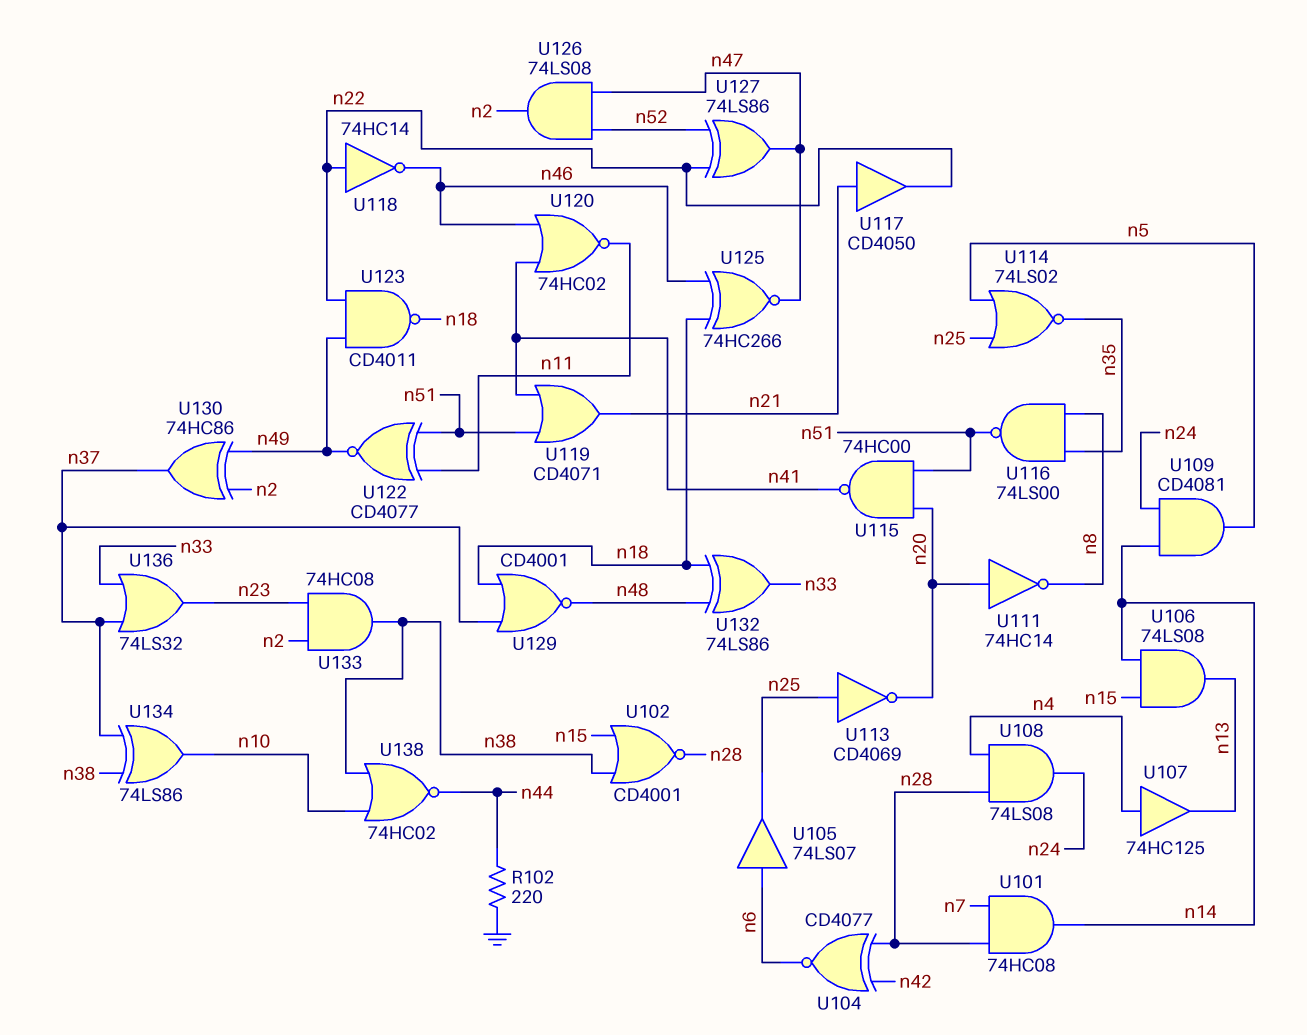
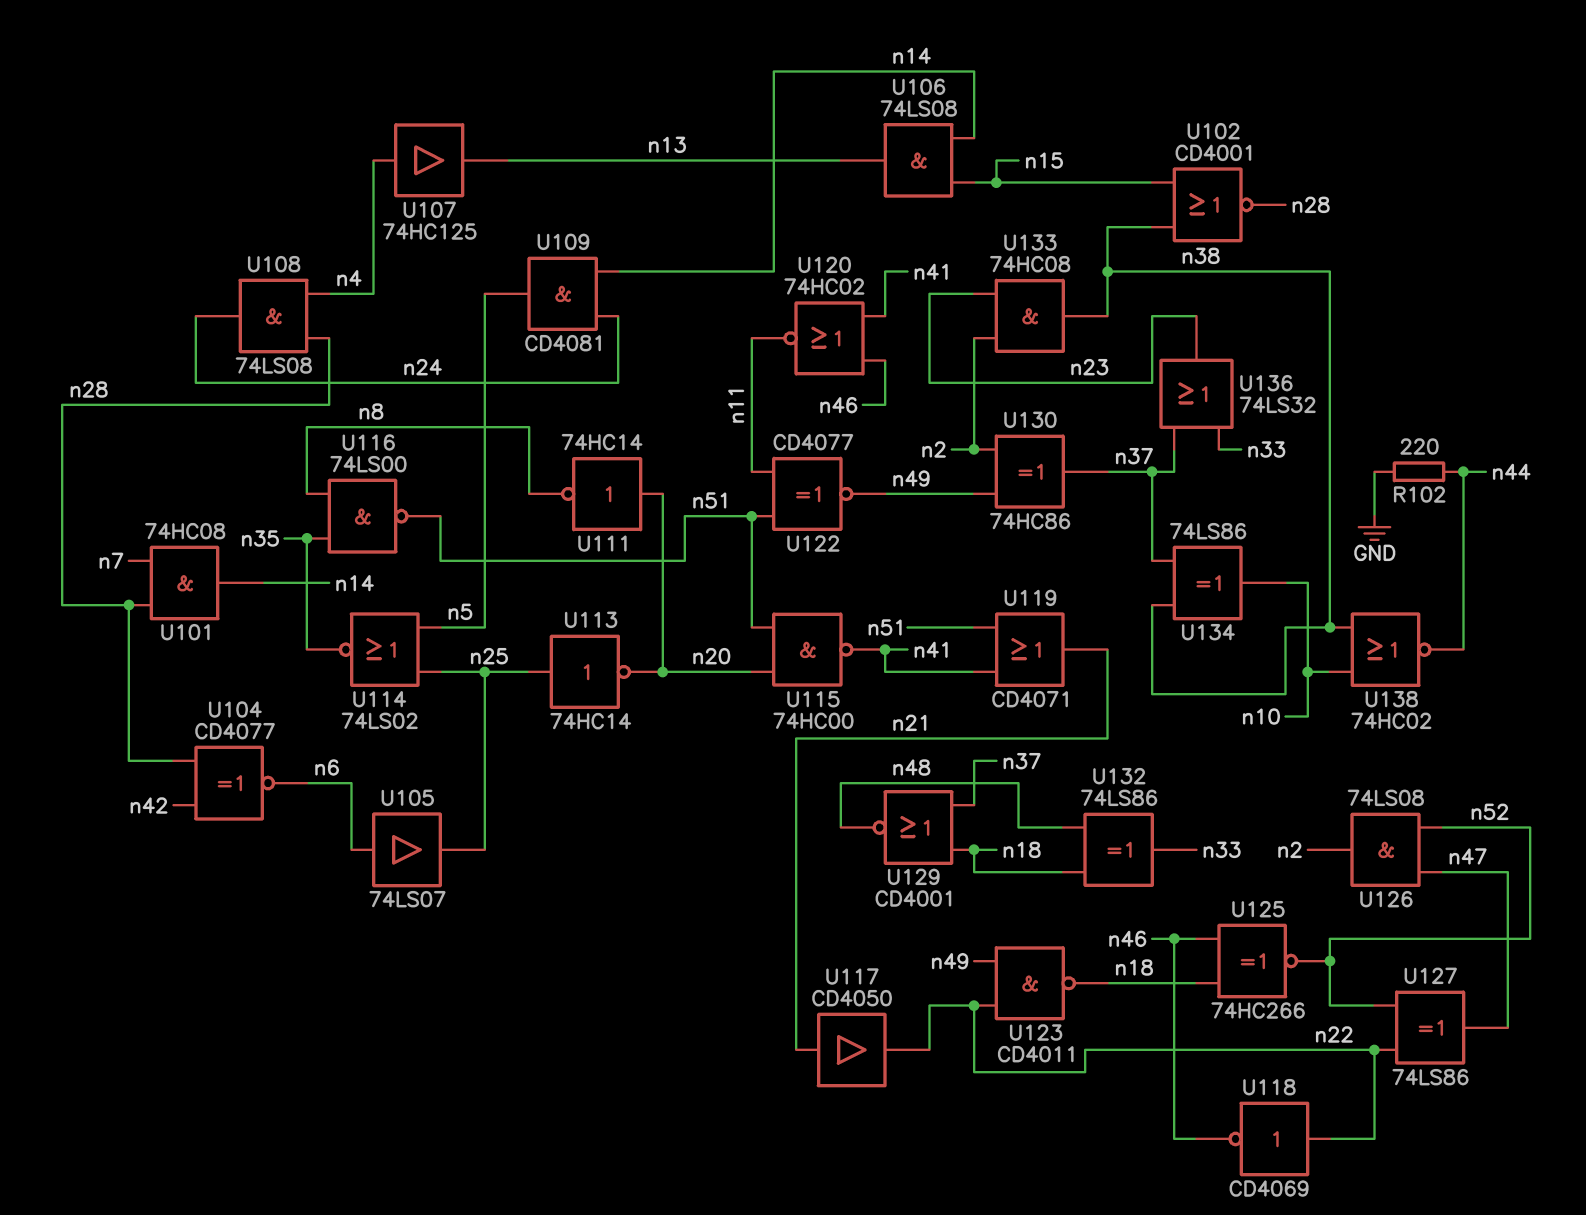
U113: NOT CD4069 (in n25, out n20) -> NOT 74HC14 (in n25, out n20)
U118: NOT 74HC14 (in n22, out n46) -> NOT CD4069 (in n22, out n46)
U125: XNOR 74HC266 (in n18, in n46, out n47) -> XNOR 74HC266 (in n18, in n46, out n52)

